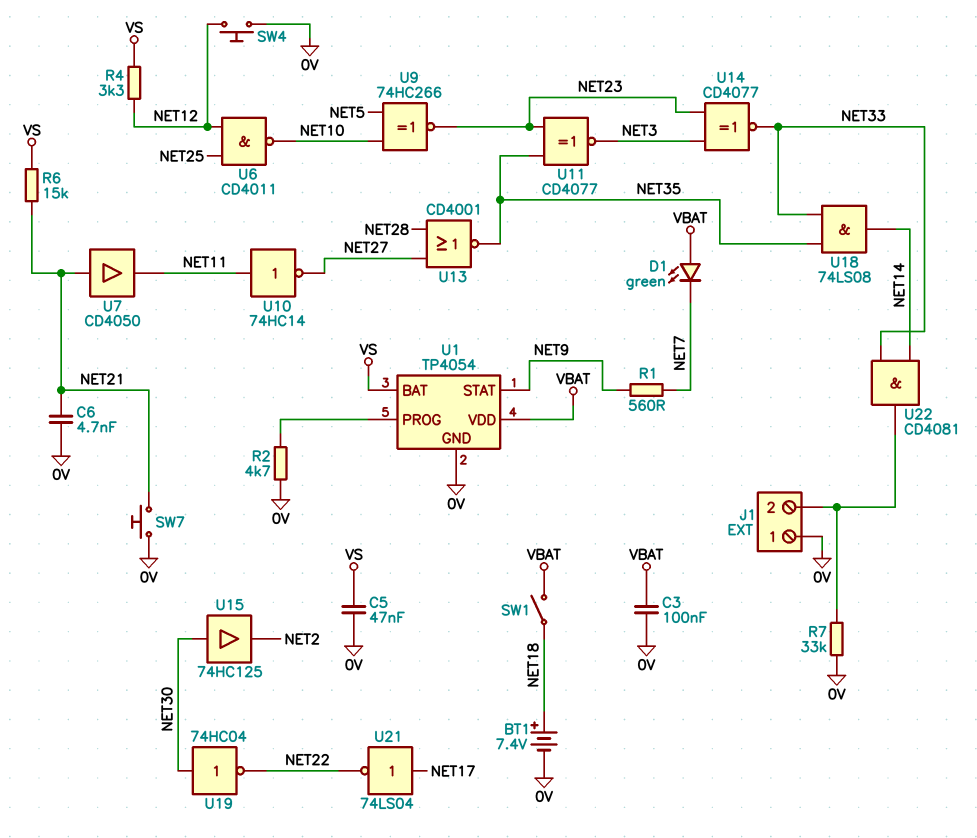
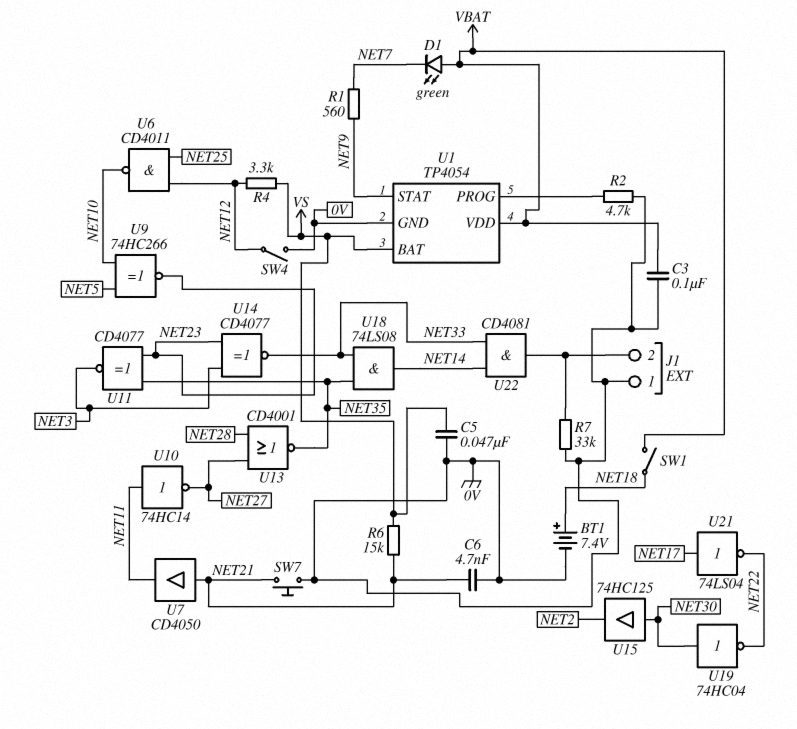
SW4: button (0V, NET12) -> switch (0V, NET12)

